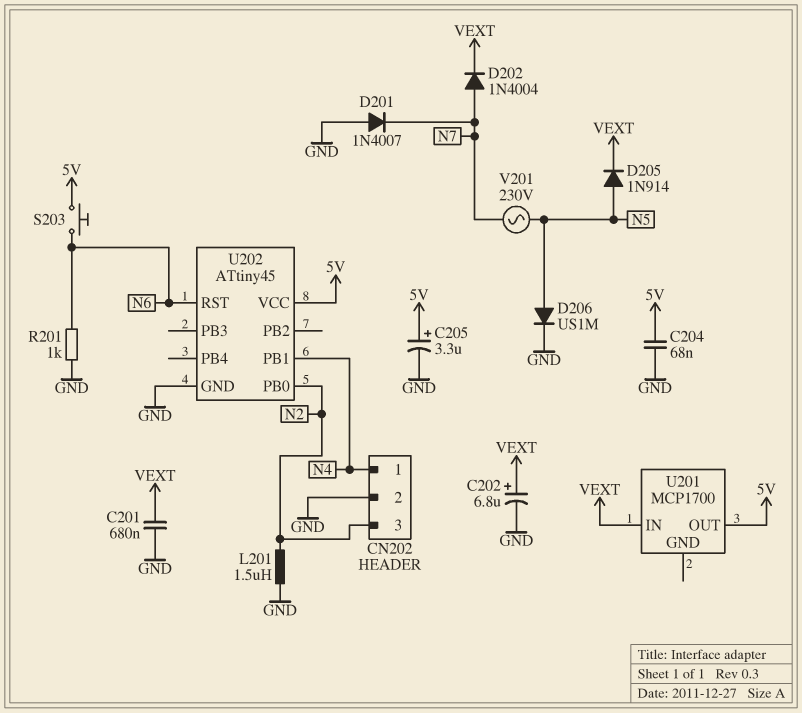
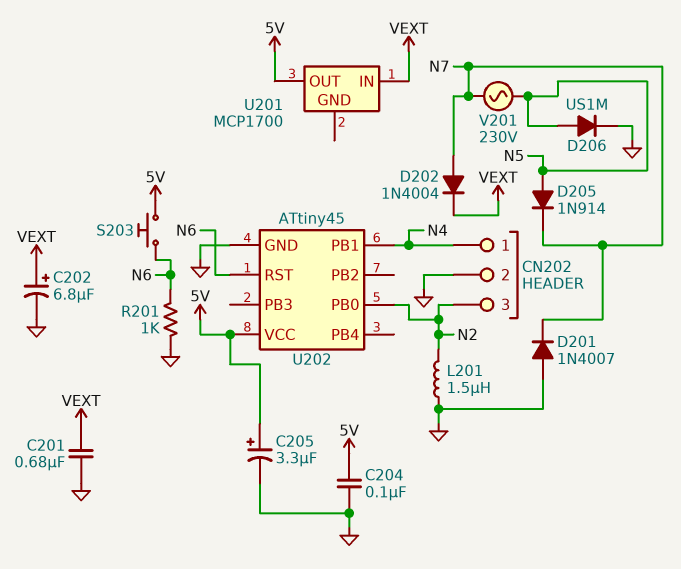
C204: 68nF (5V, GND) -> 100nF (5V, GND)
D205: diode 1N914 (A N5, K VEXT) -> diode 1N914 (A N5, K N7)

